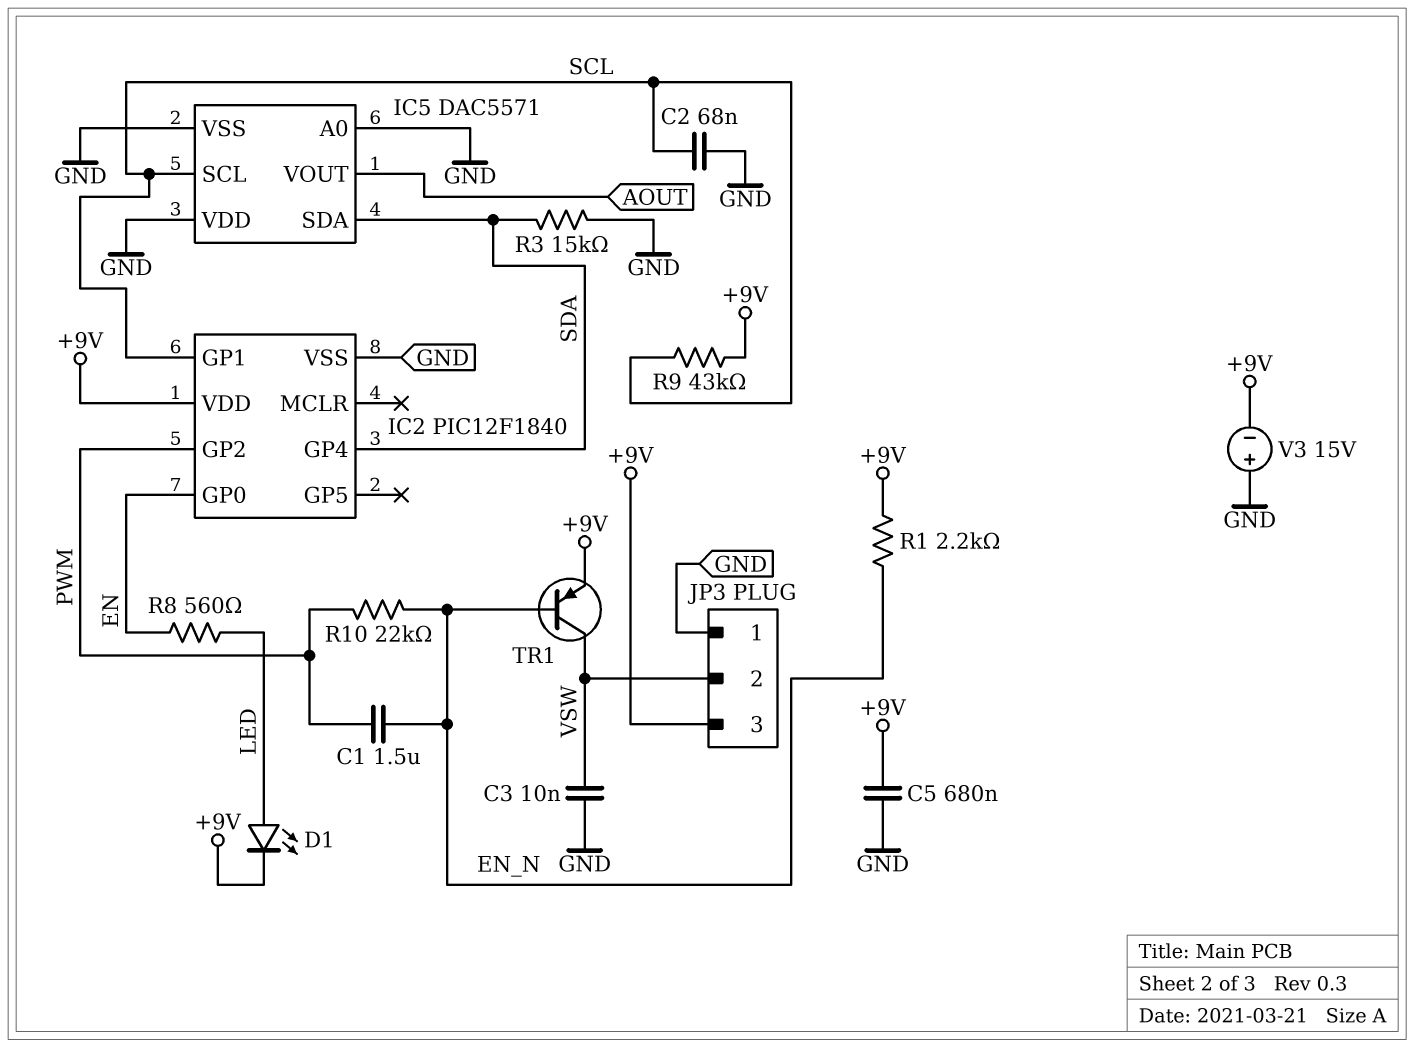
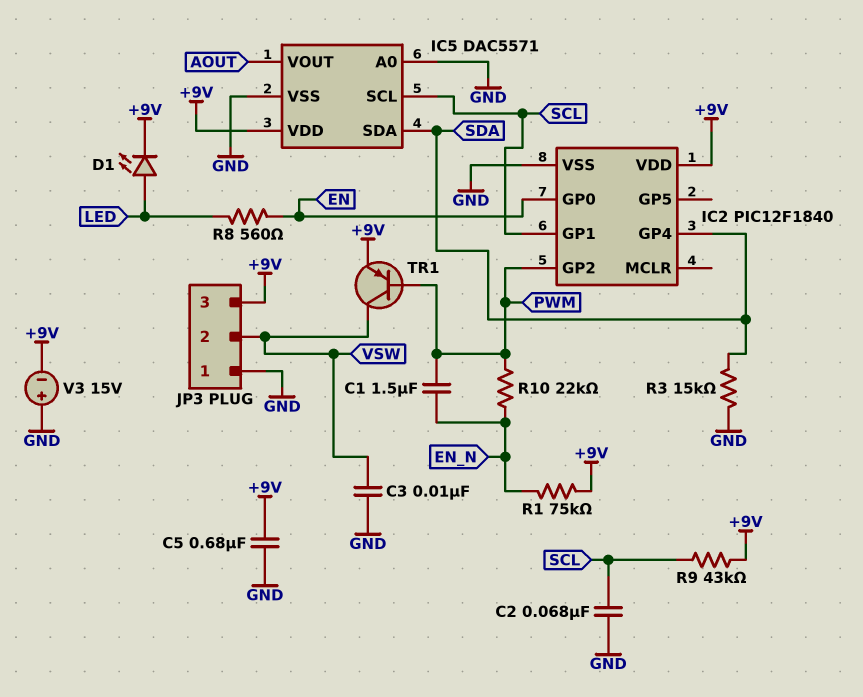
IC5 pin VDD: GND -> +9V
R1: 2.2k (+9V, EN_N) -> 75k (+9V, EN_N)
TR1: PNP (B EN_N, C VSW, E +9V) -> PNP (B PWM, C VSW, E +9V)

